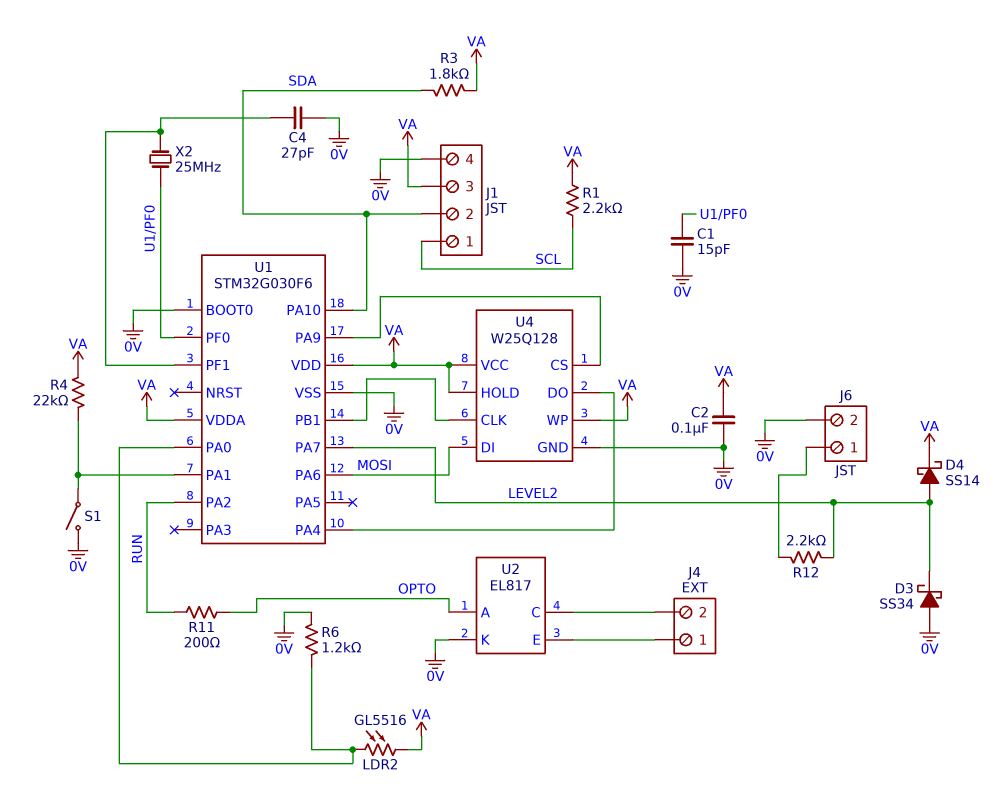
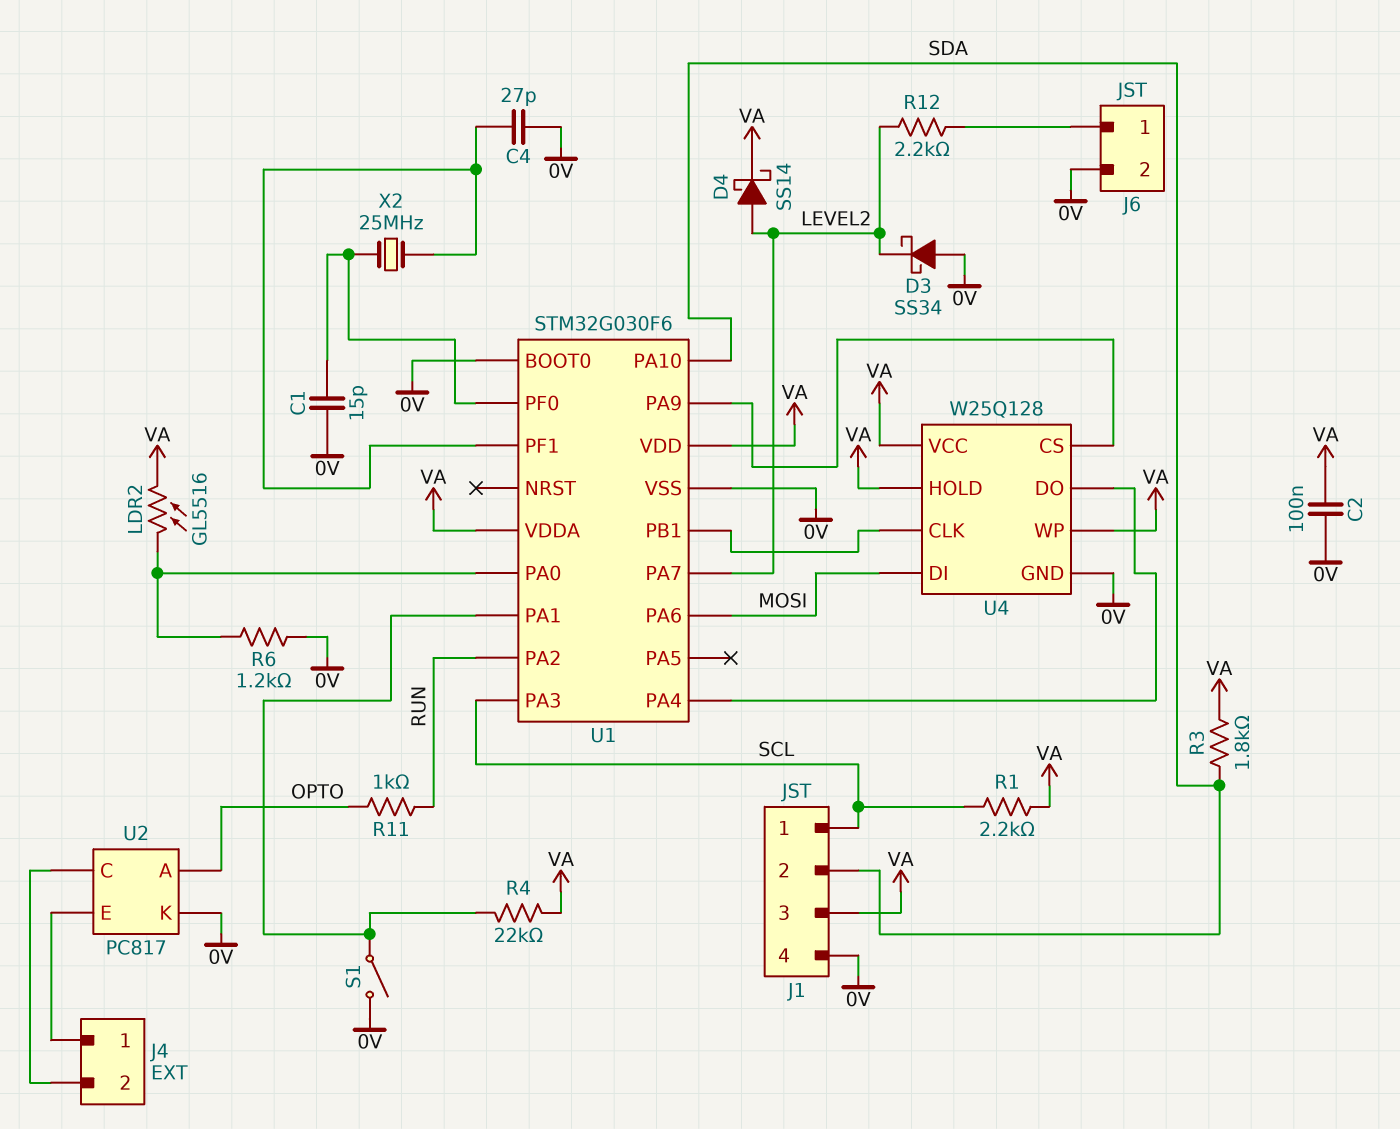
R11: 200 (OPTO, RUN) -> 1k (OPTO, RUN)
U1 pin PA3: none -> SCL
U2: EL817 -> PC817

